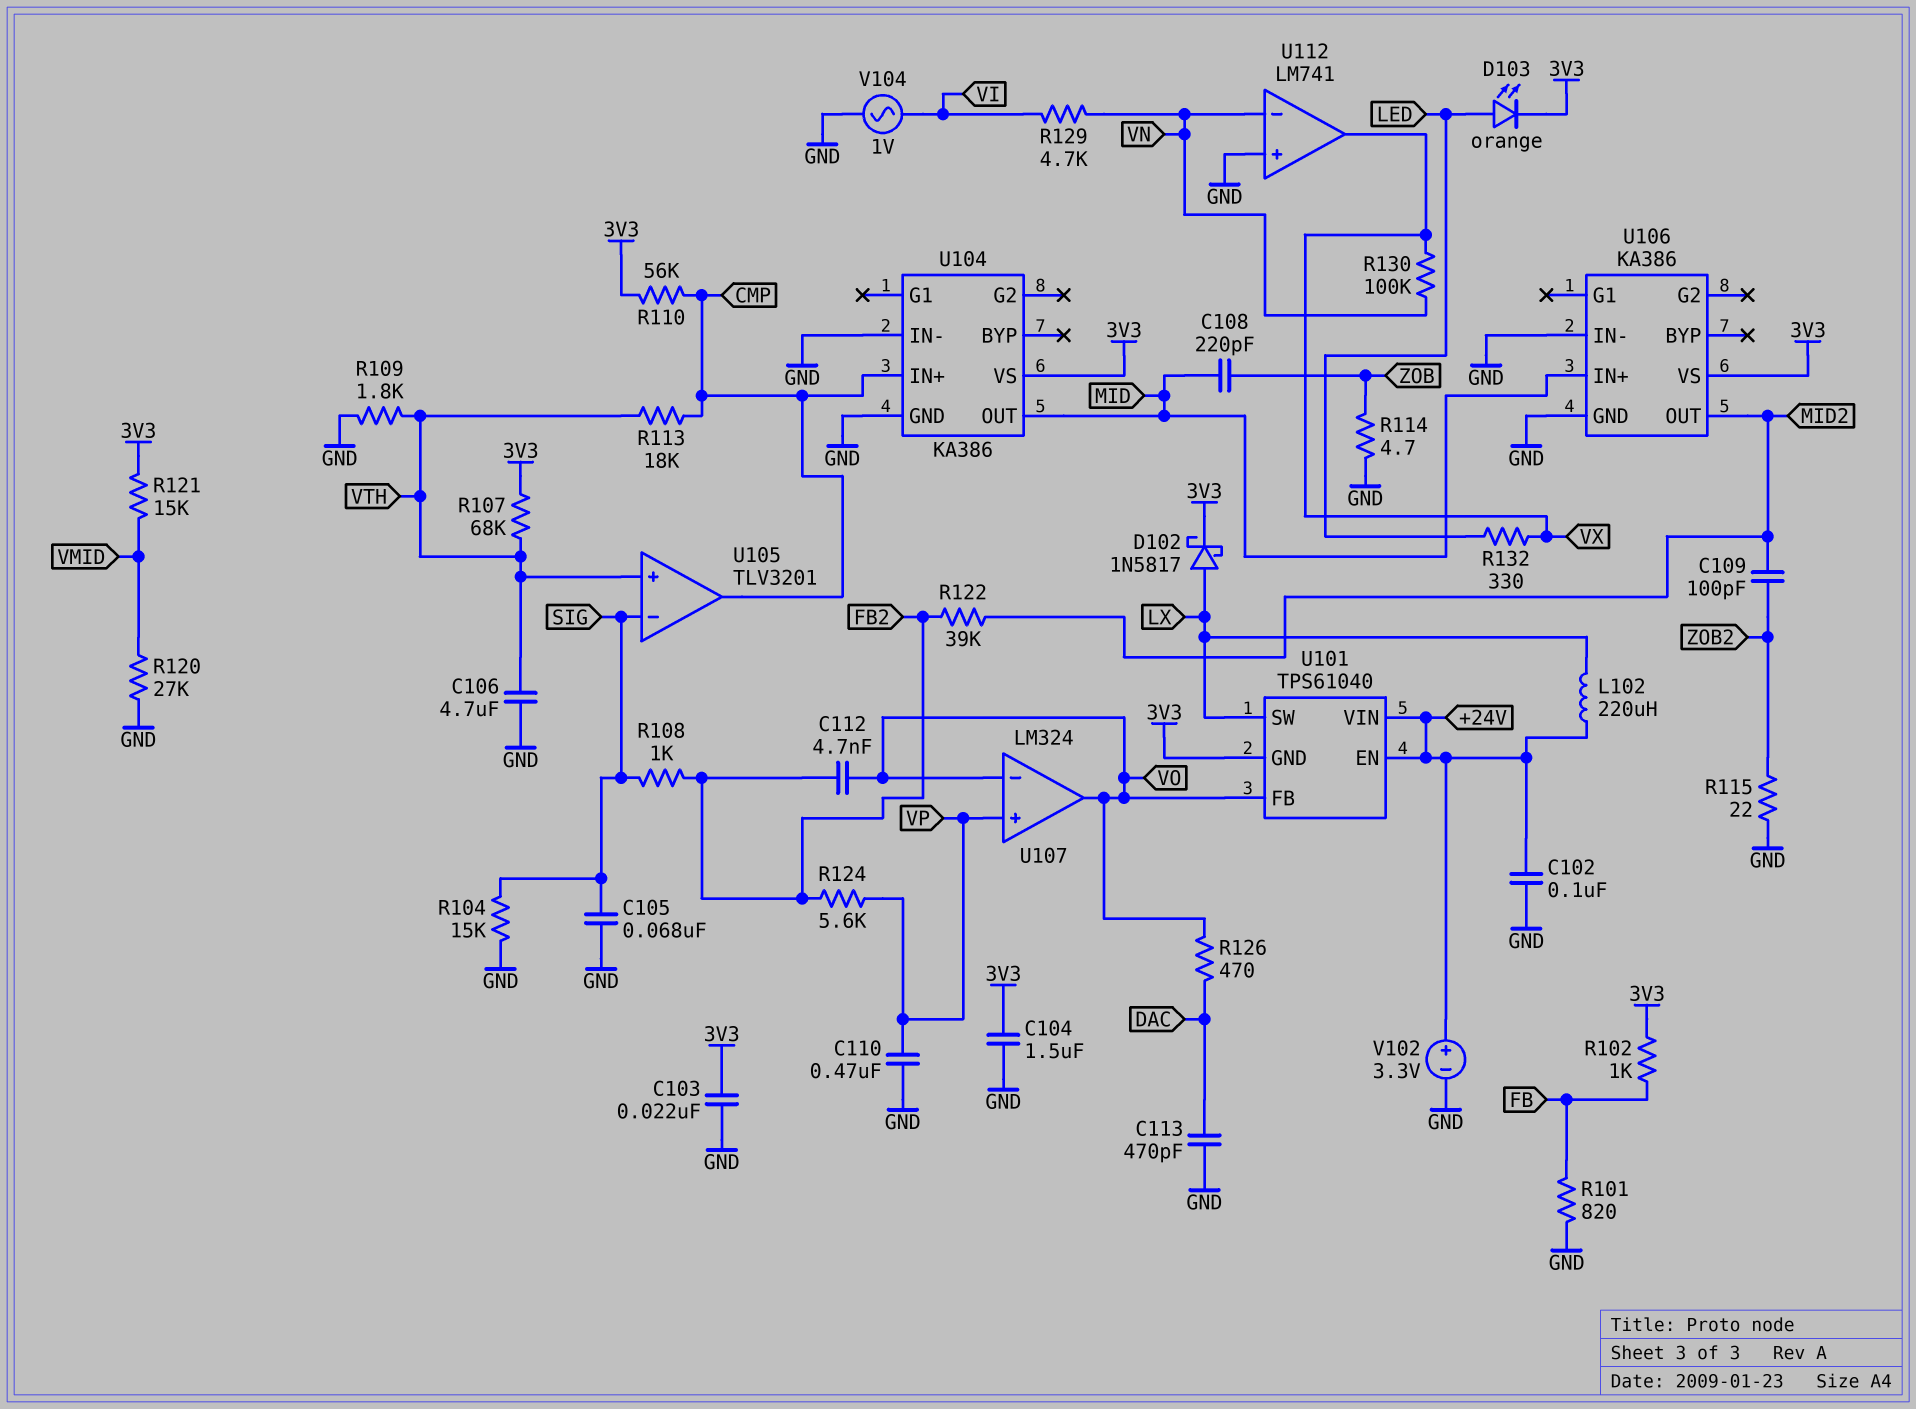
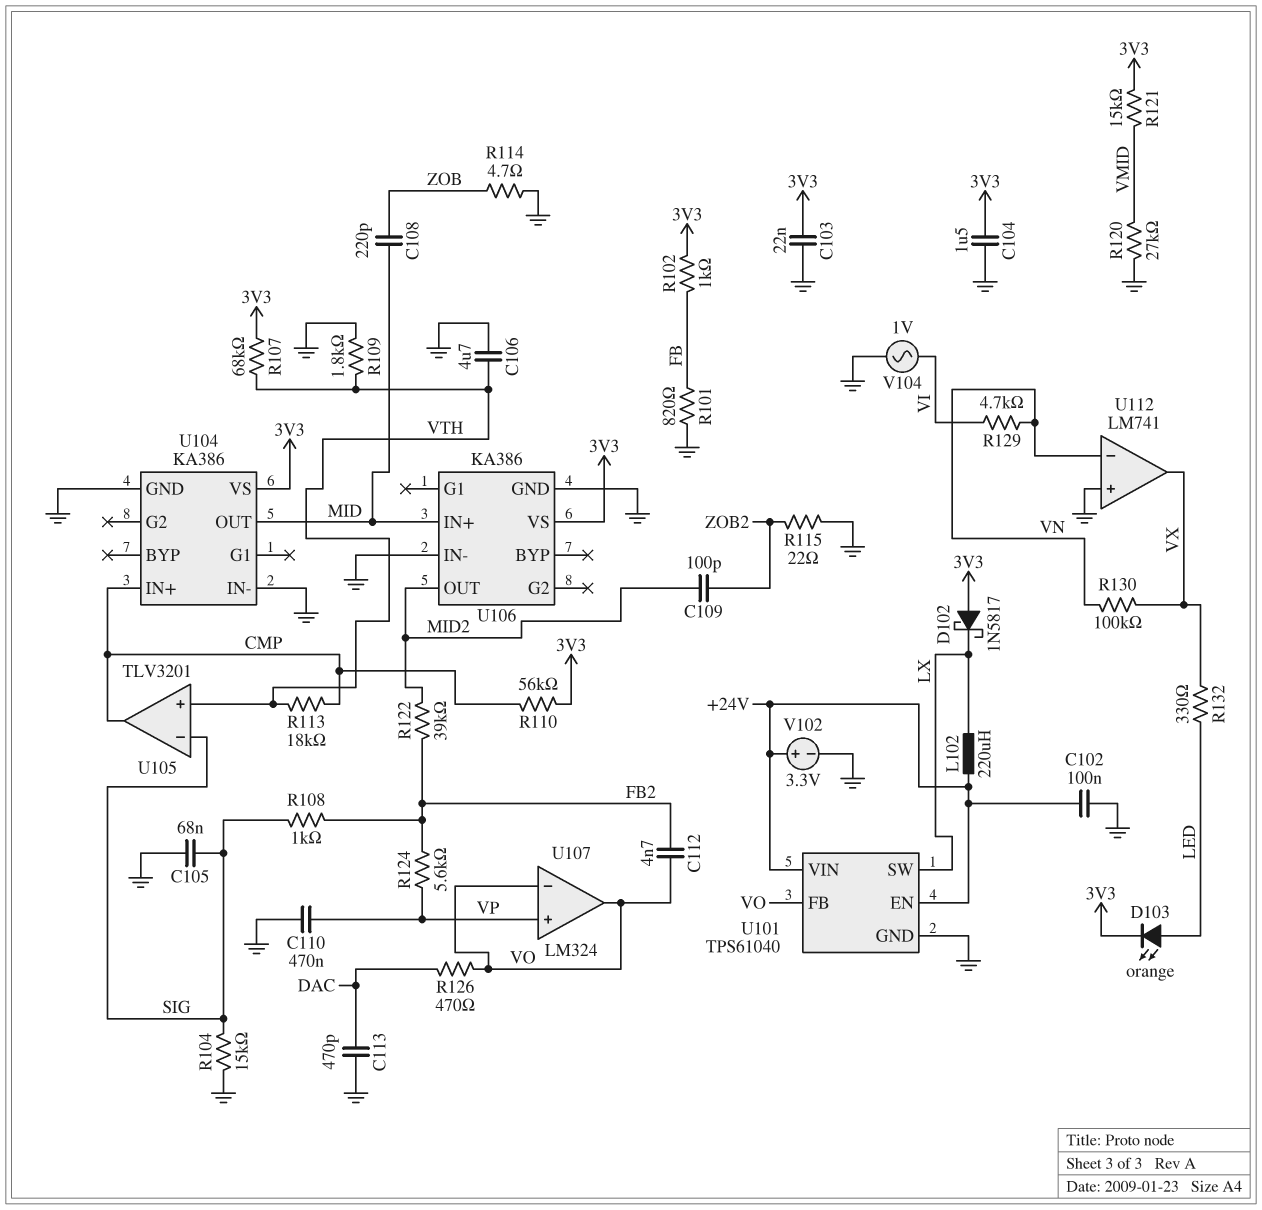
D102: schottky 1N5817 (A LX, K 3V3) -> schottky 1N5817 (A 3V3, K LX)
U101 pin GND: 3V3 -> GND

